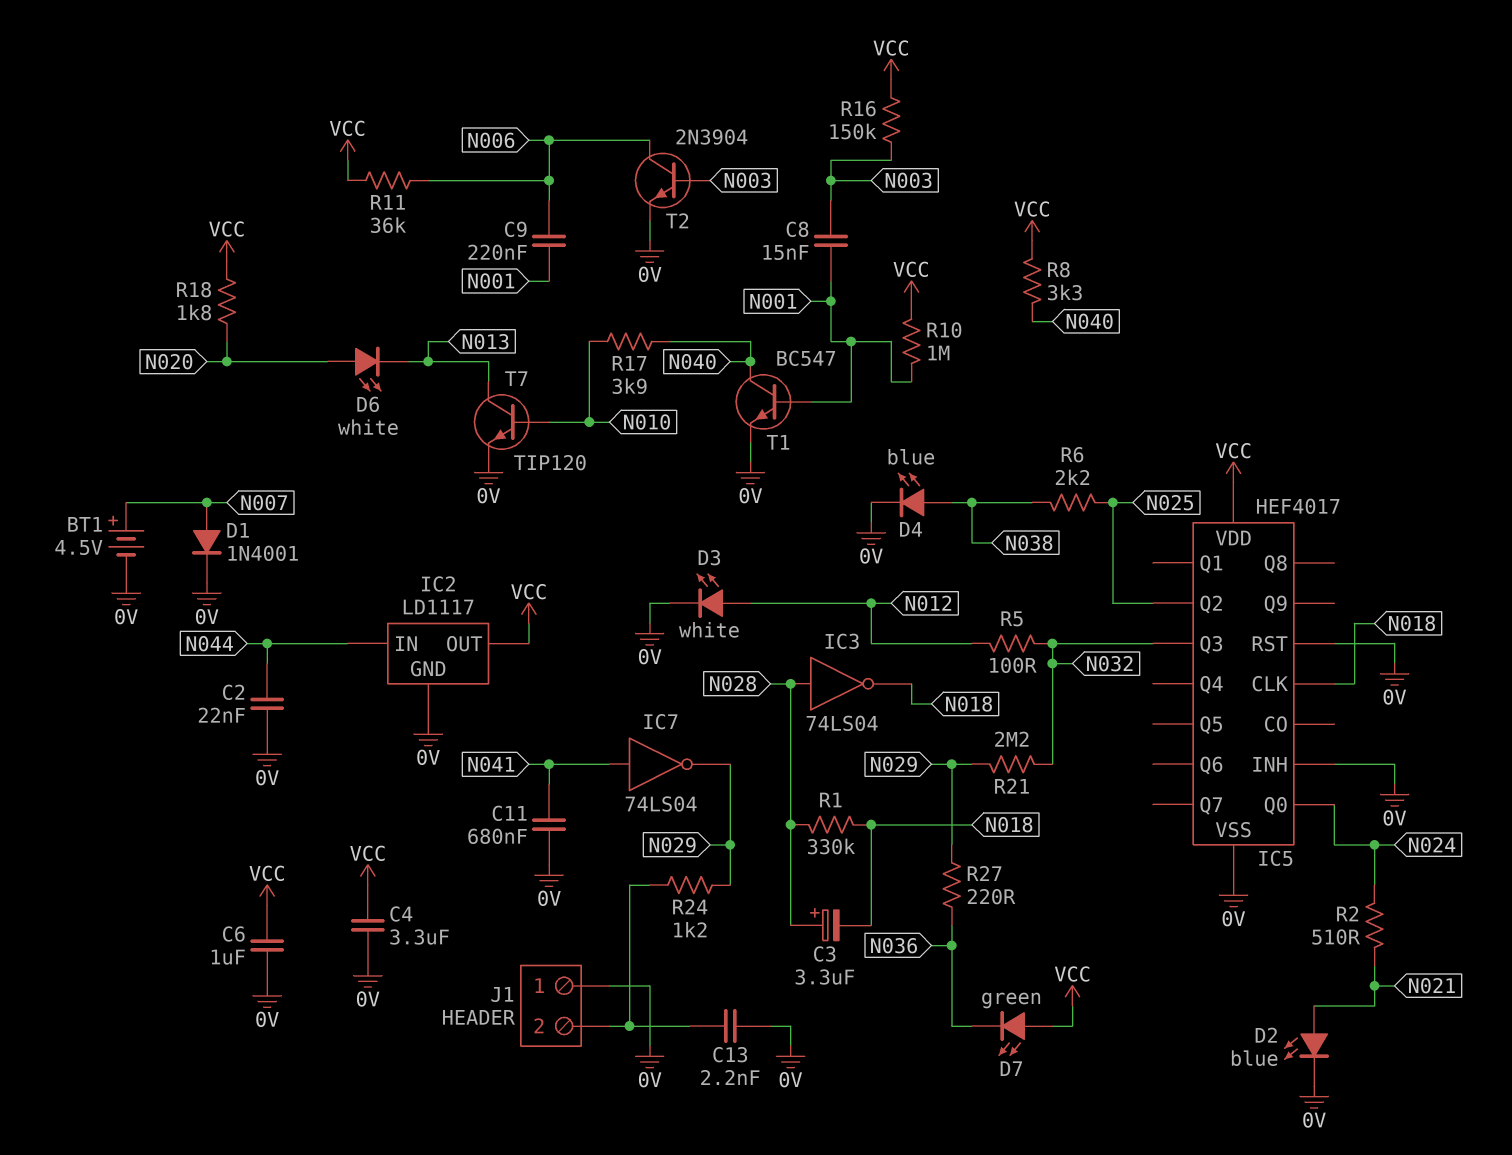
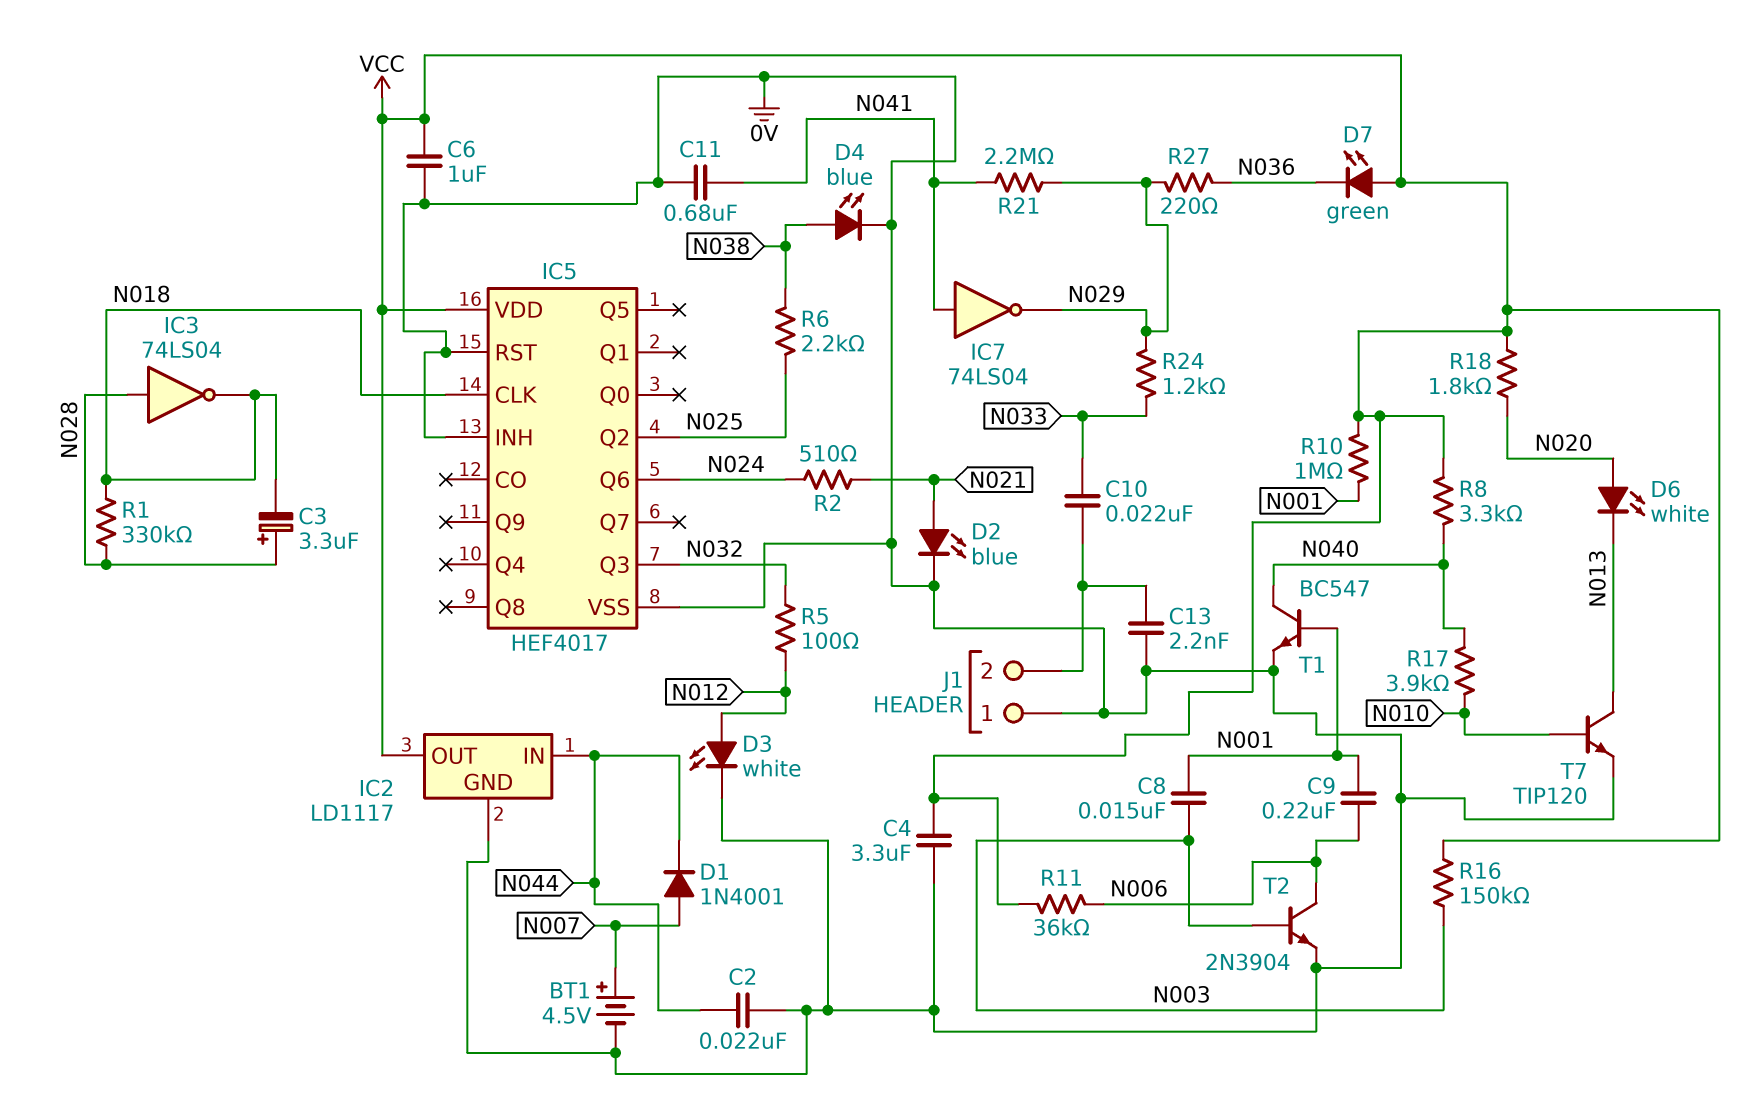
C10: none -> 22nF (J1/2, N033)
D1: diode 1N4001 (A N007, K 0V) -> diode 1N4001 (A N007, K N044)
IC5 pin Q0: N024 -> none
IC5 pin Q6: none -> N024
R21: 2.2M (N029, N032) -> 2.2M (N029, N041)
R24: 1.2k (J1/2, N029) -> 1.2k (N029, N033)

